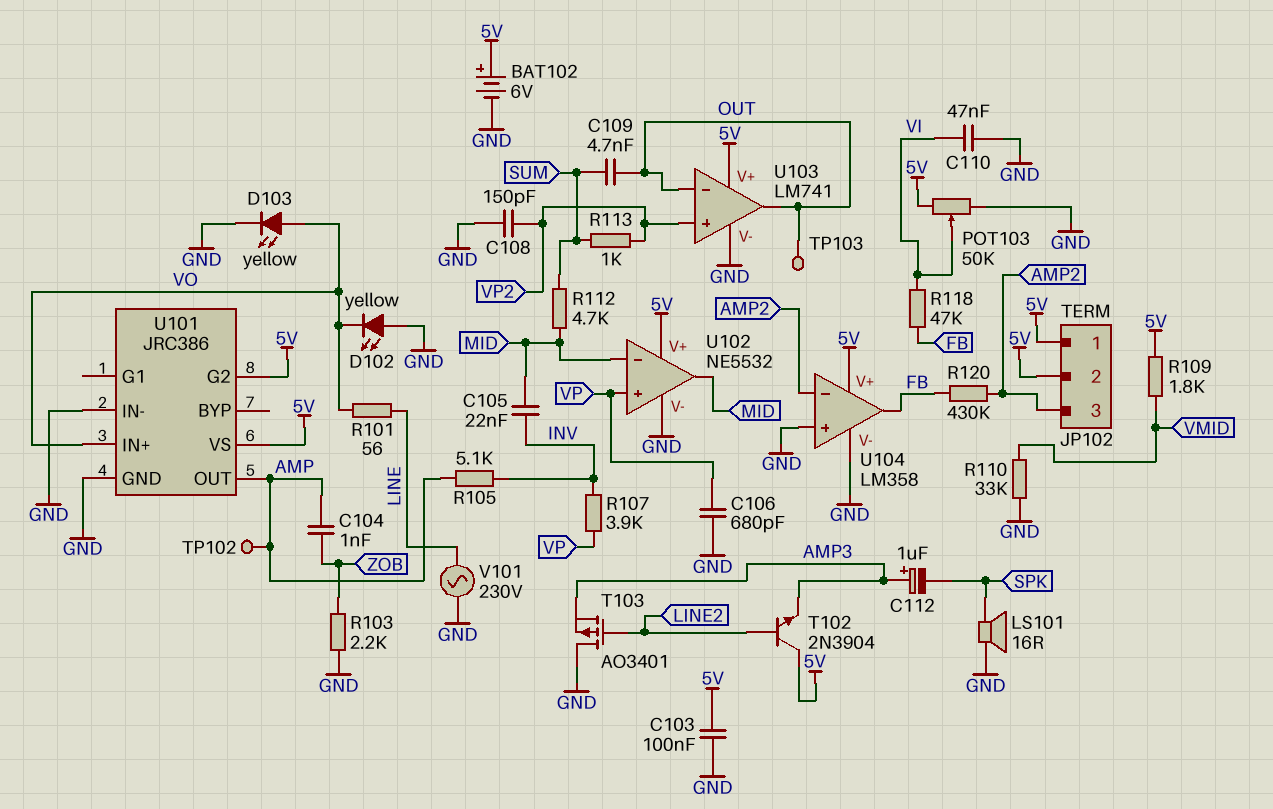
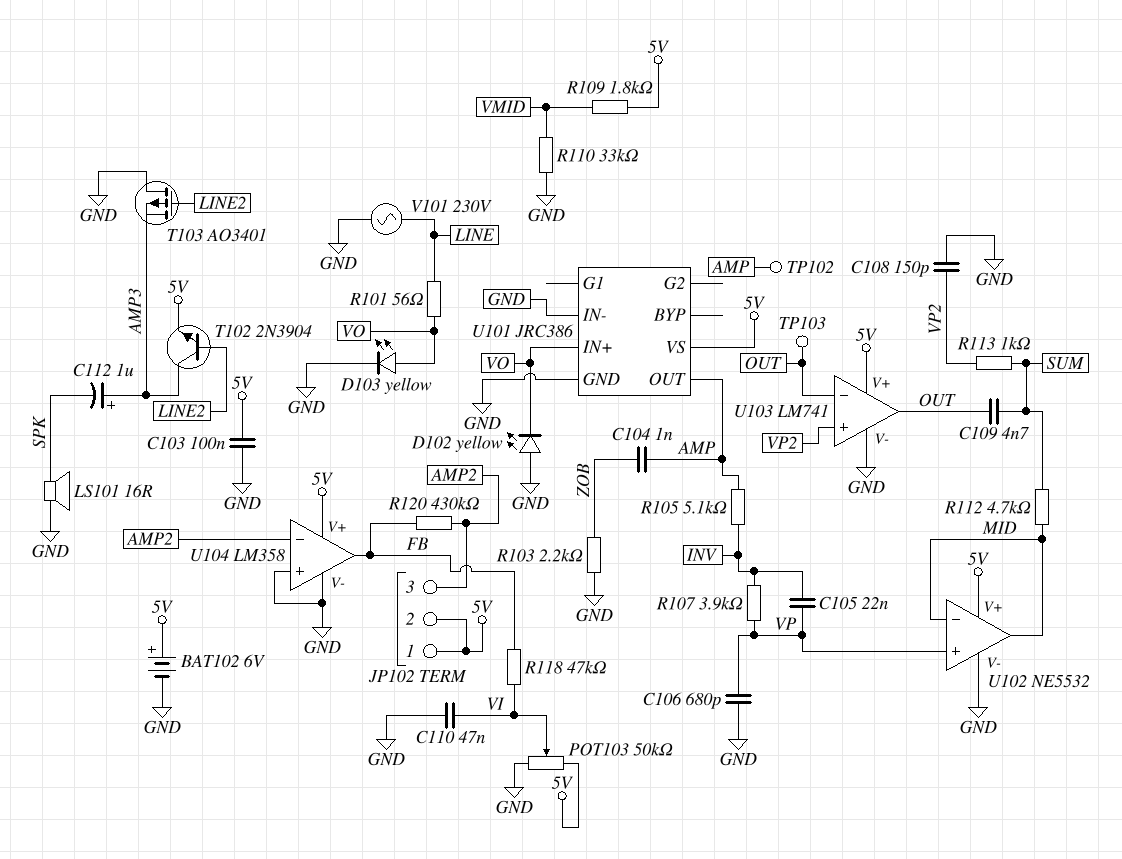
C105: 22nF (INV, MID) -> 22nF (INV, VP)
T102: NPN 2N3904 (B LINE2, C 5V, E AMP3) -> NPN 2N3904 (B LINE2, C AMP3, E 5V)
U101 pin G2: 5V -> none

